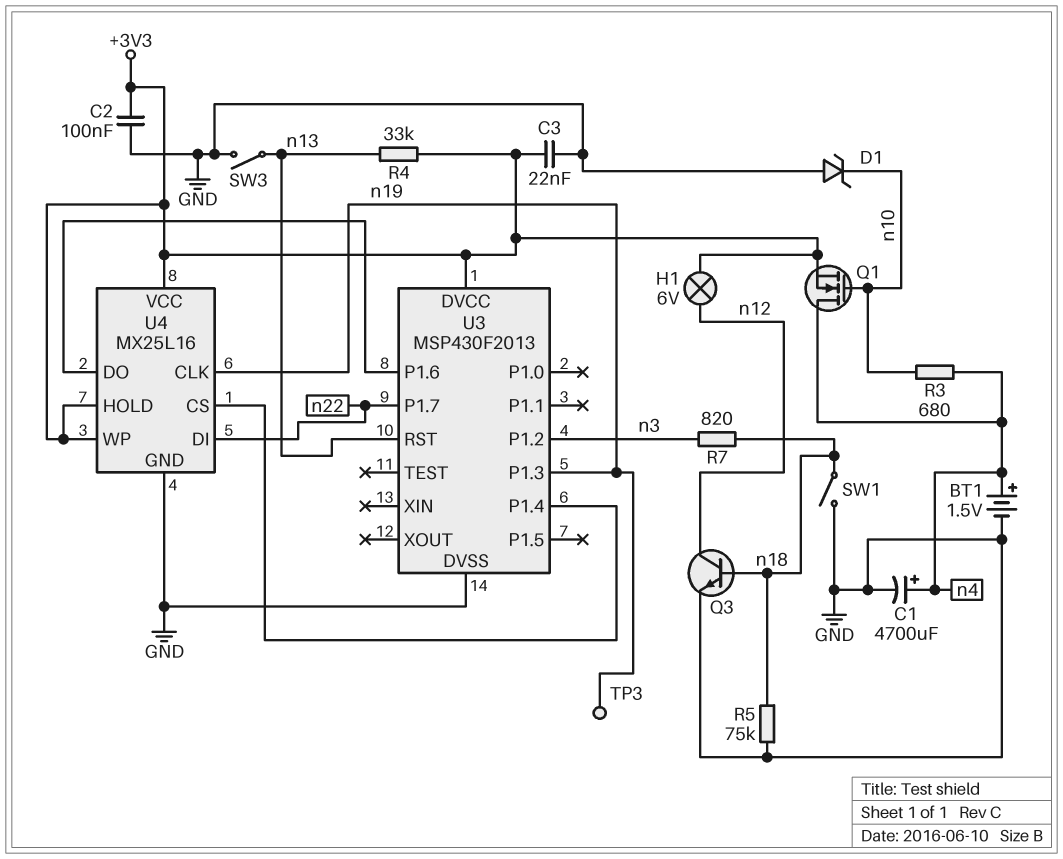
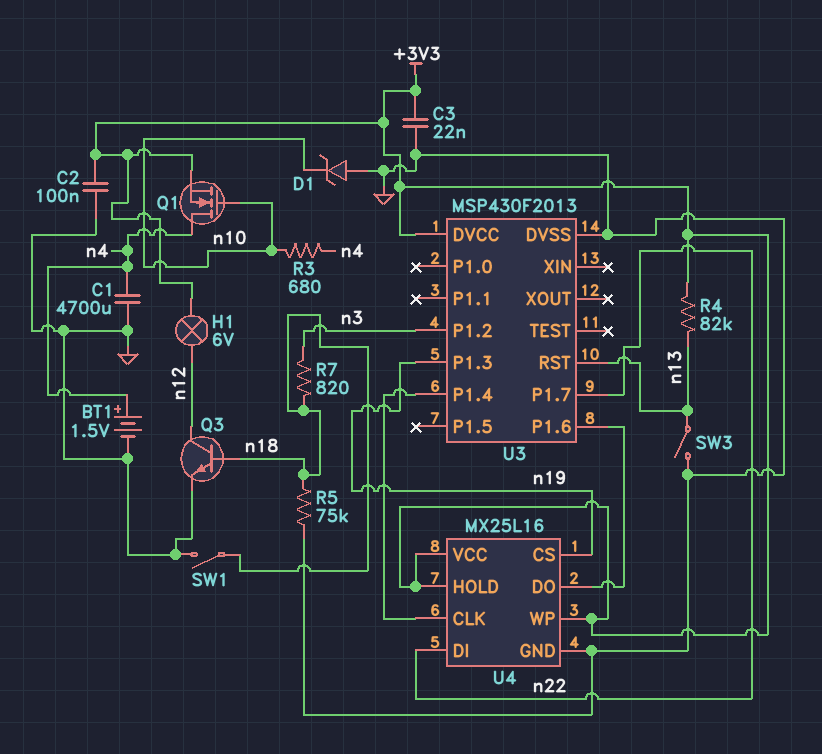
C1: 4700uF (plus n4, minus GND) -> 4700uF (GND, n4)
R4: 33k (+3V3, n13) -> 82k (+3V3, n13)
TP3: test point (n19) -> none
U4 pin CLK: n19 -> U3/P1.4
U4 pin CS: U3/P1.4 -> n19

